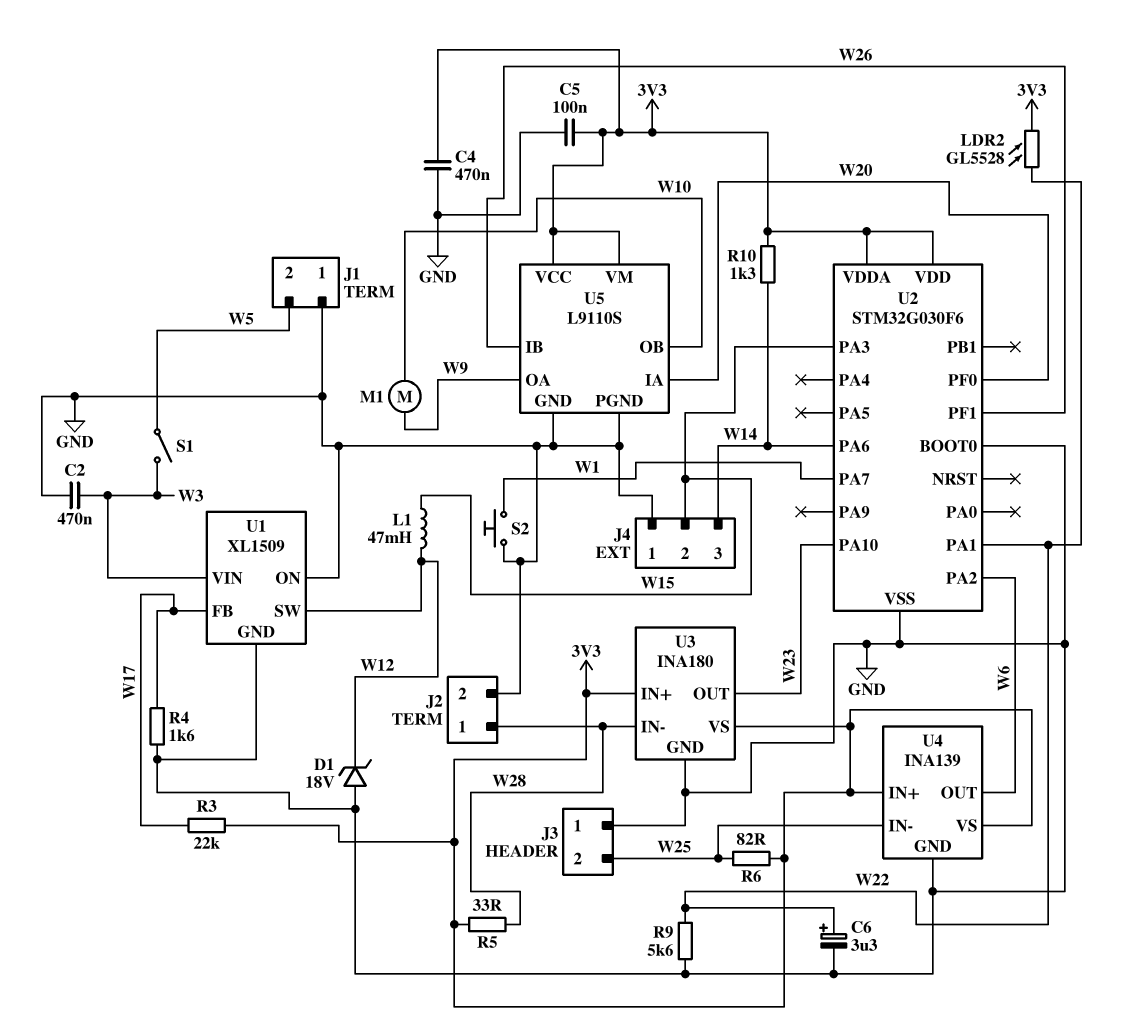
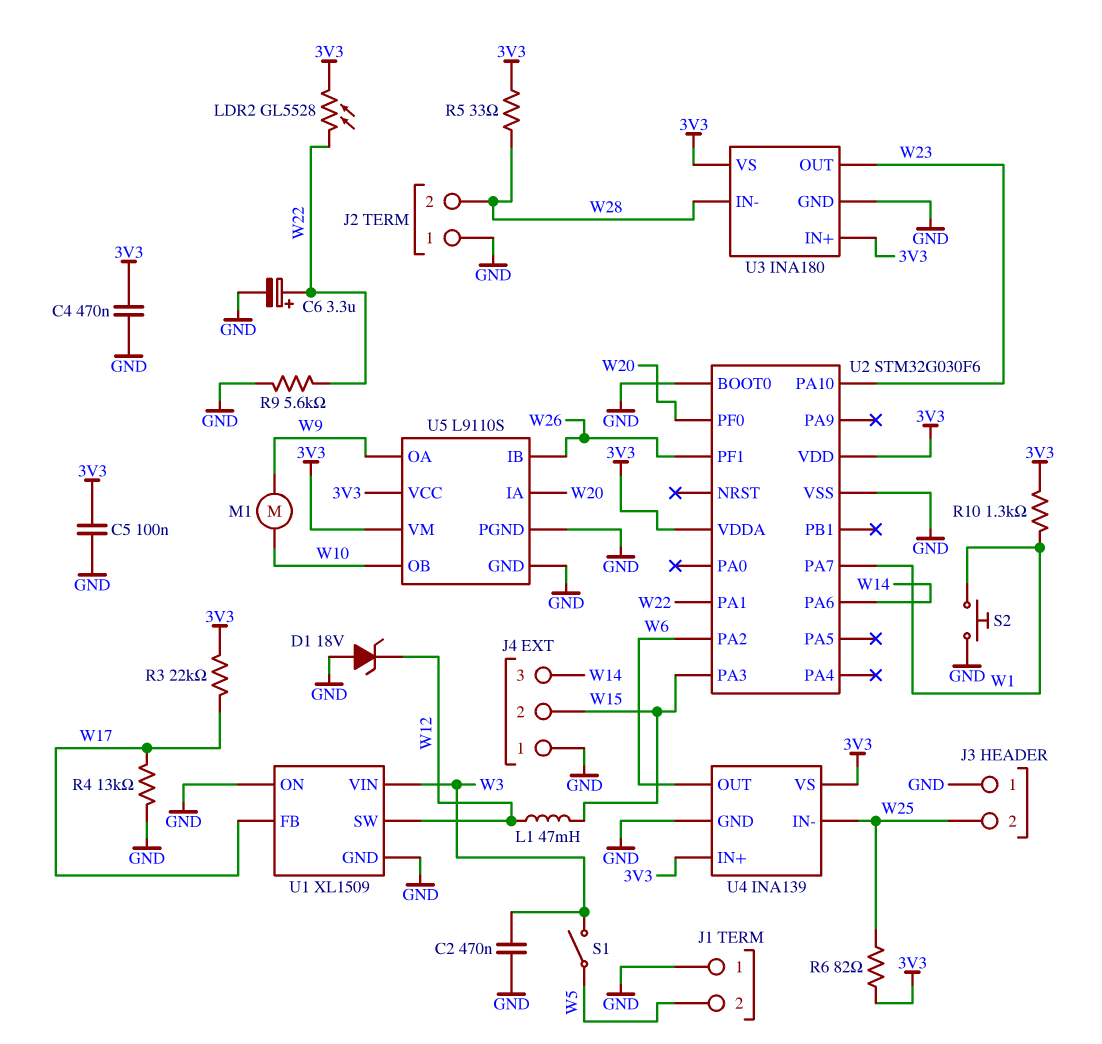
J2 pin 1: W28 -> GND
J2 pin 2: GND -> W28
R4: 1.6k (GND, W17) -> 13k (GND, W17)
R10: 1.3k (3V3, W14) -> 1.3k (3V3, W1)

